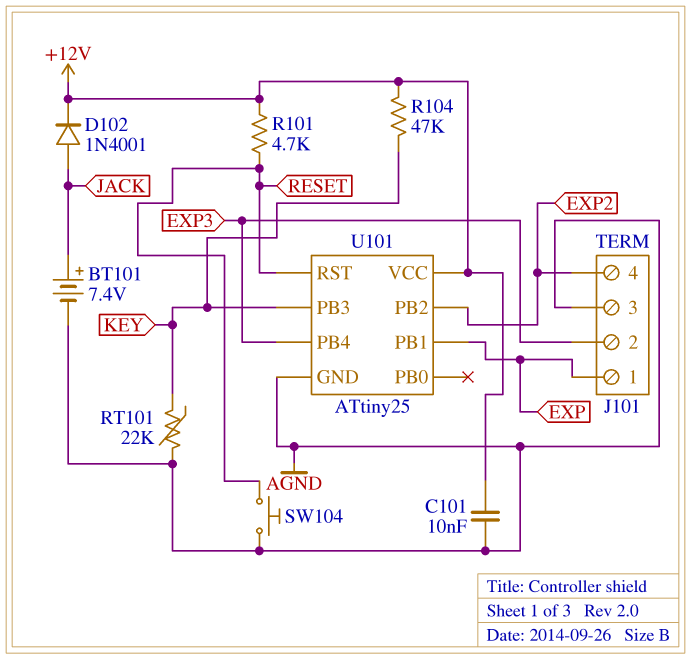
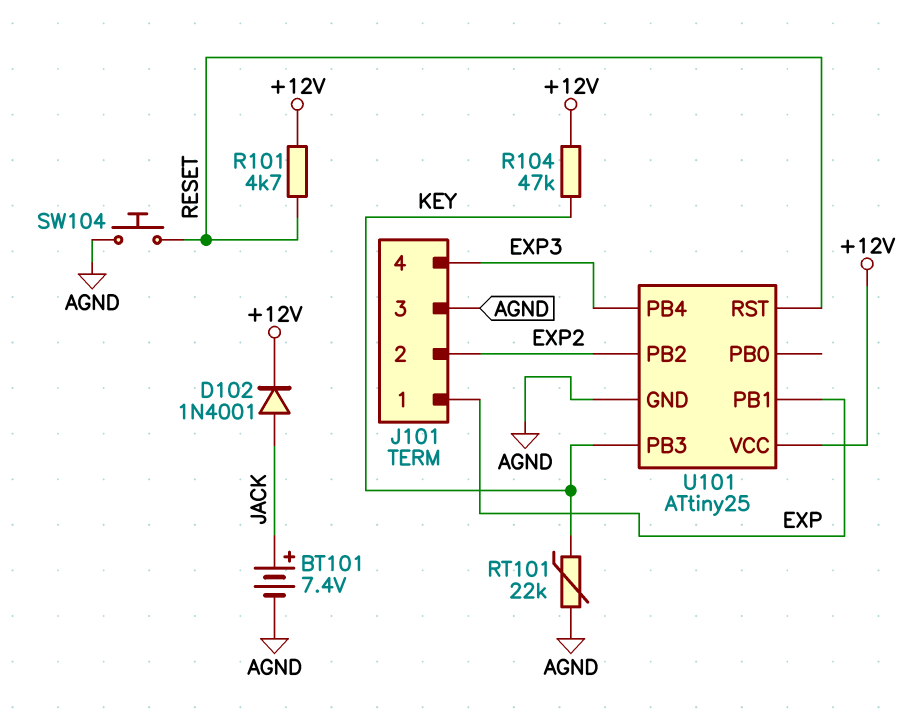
C101: 10nF (+12V, AGND) -> none
J101 pin 2: EXP3 -> EXP2
J101 pin 4: EXP2 -> EXP3

